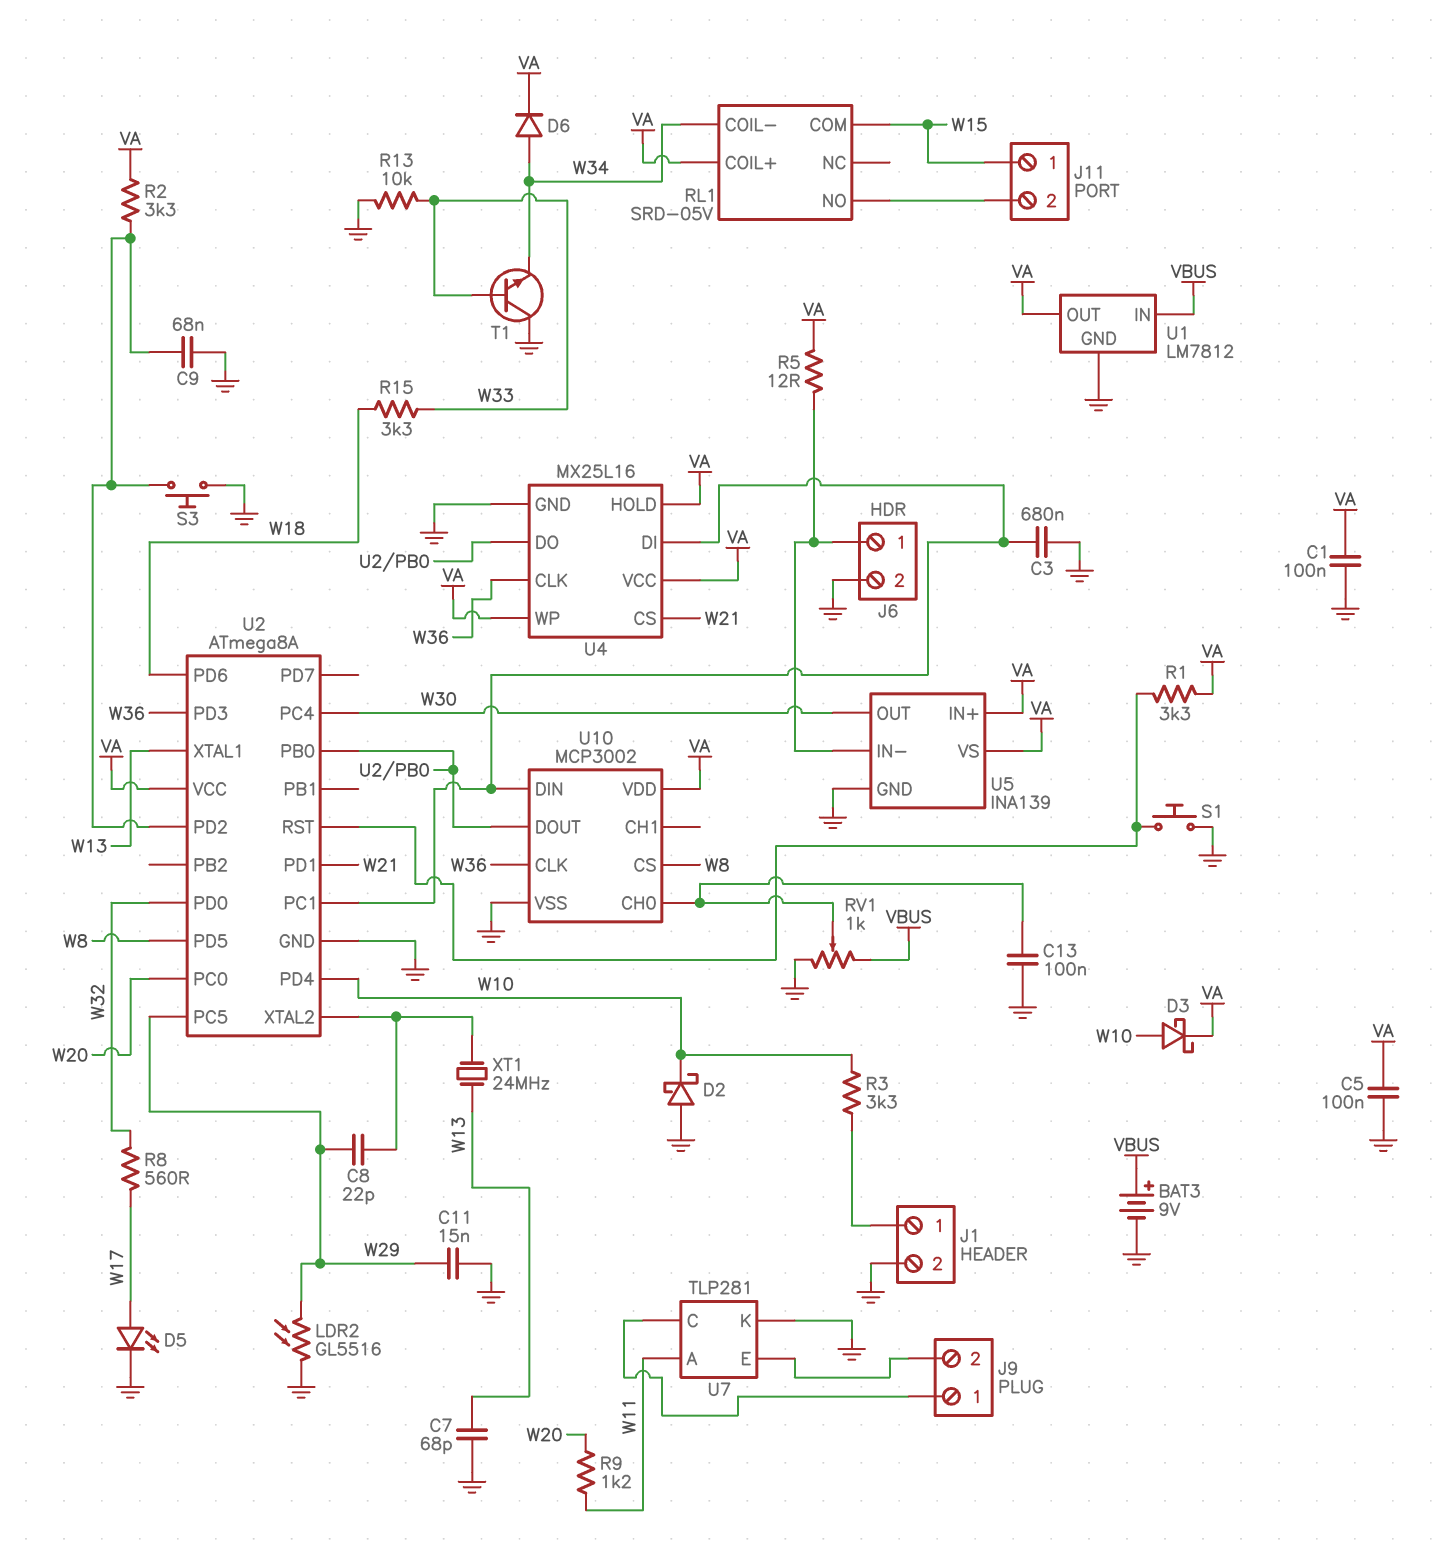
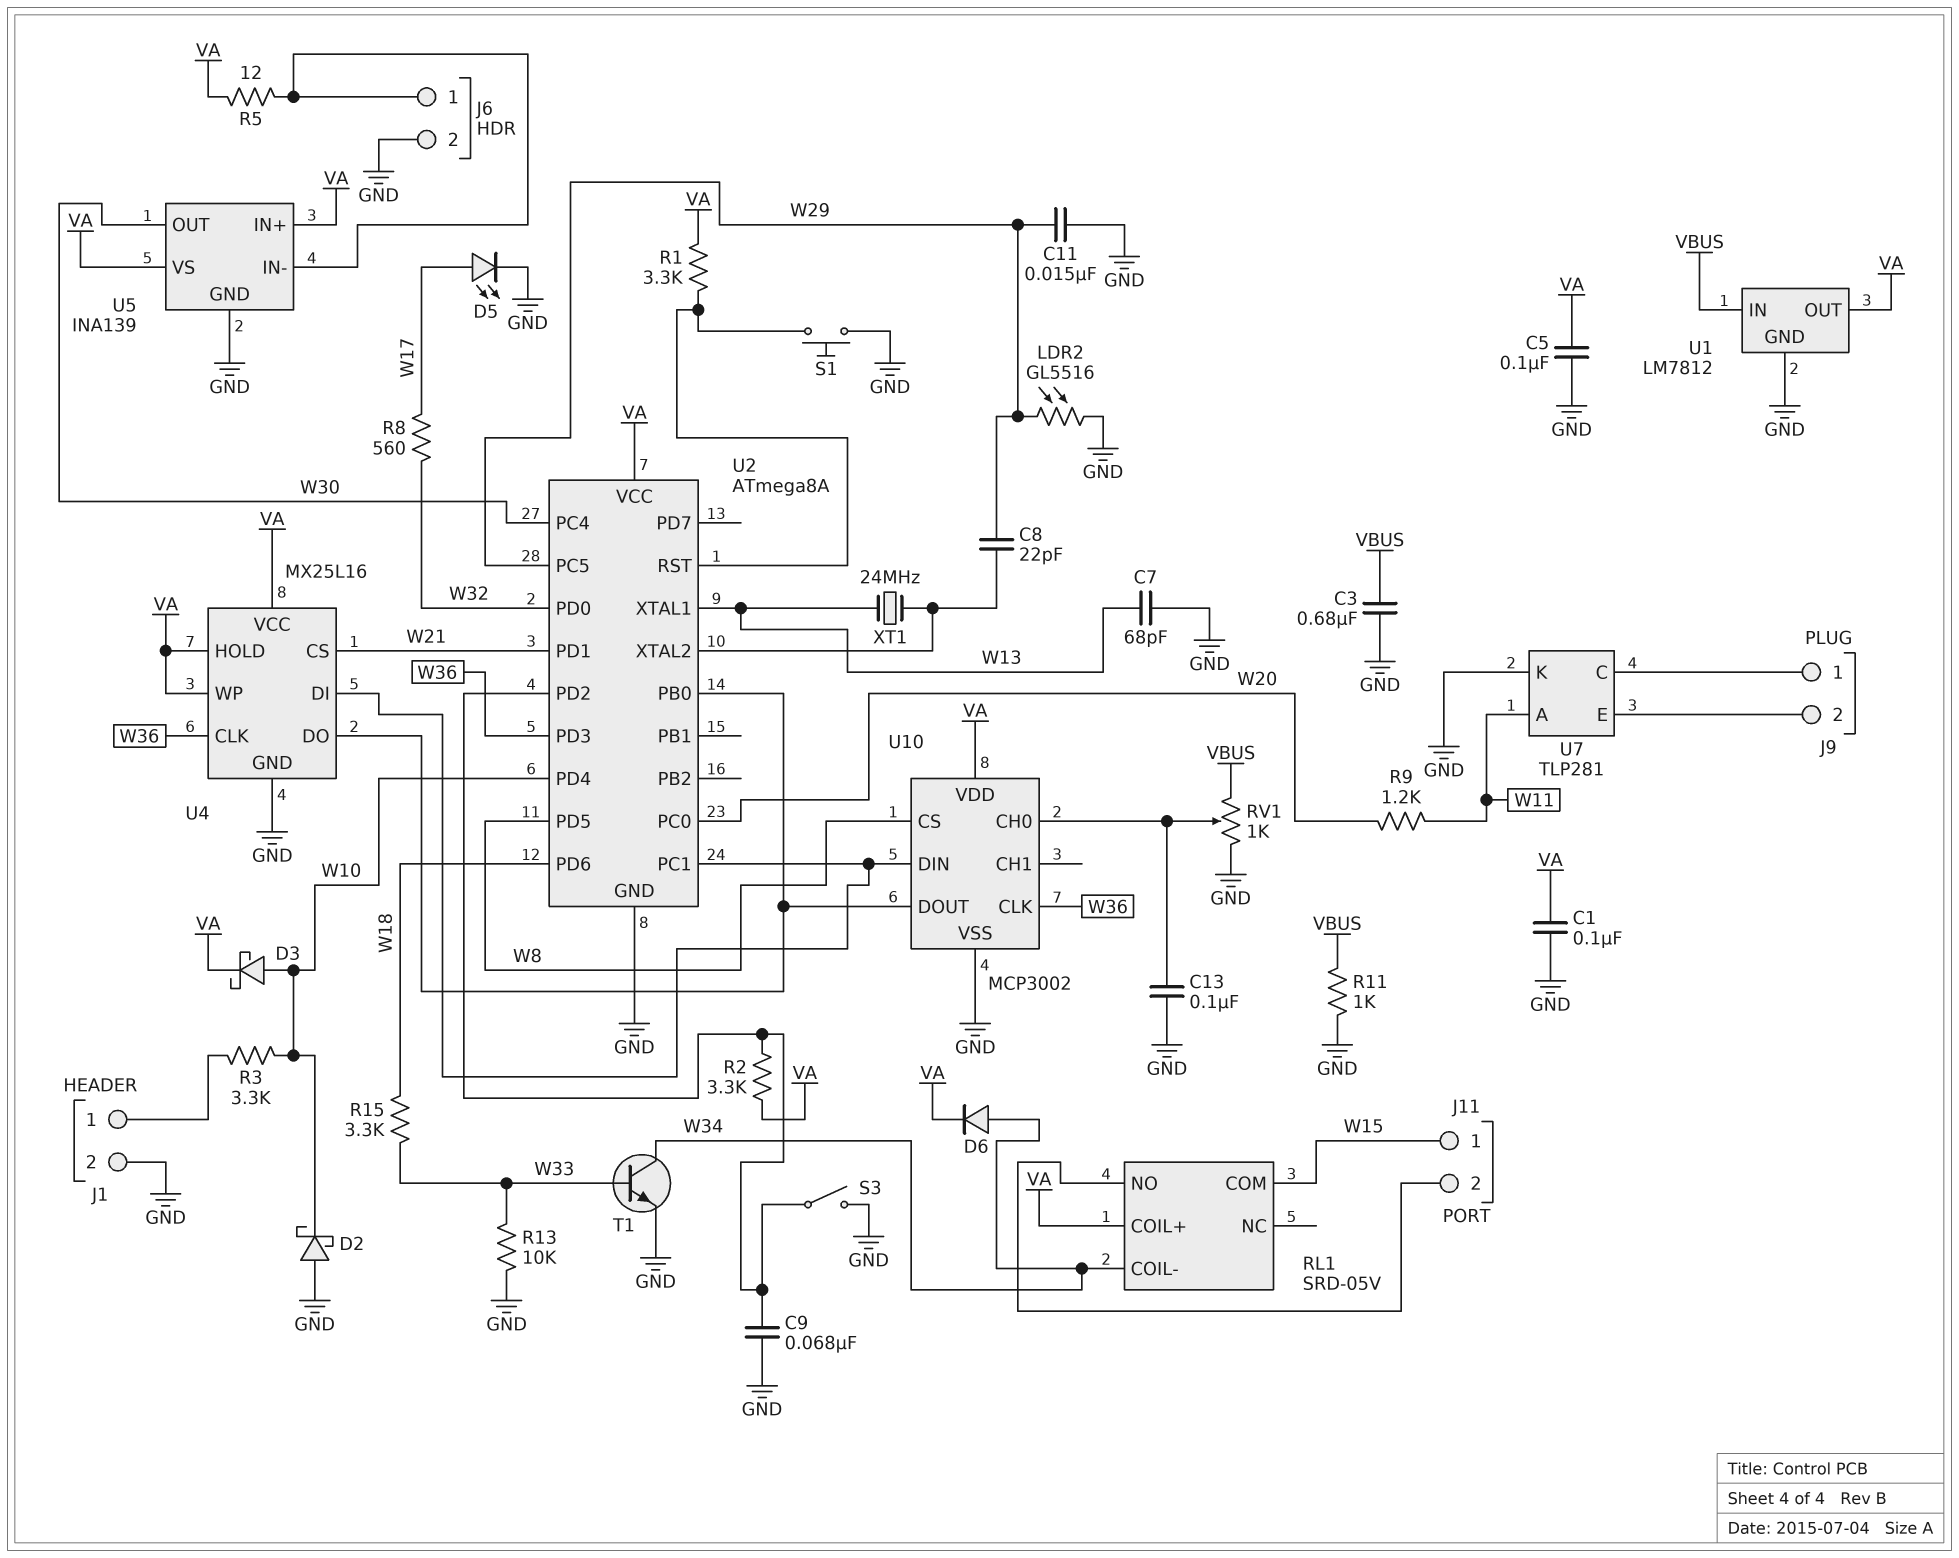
BAT3: 9V (plus VBUS, minus GND) -> none
C3: 680nF (GND, U2/PC1) -> 680nF (GND, VBUS)
R11: none -> 1k (GND, VBUS)
S3: button (GND, U2/PD2) -> switch (GND, U2/PD2)
T1: NPN (B W33, C GND, E W34) -> NPN (B W33, C W34, E GND)

